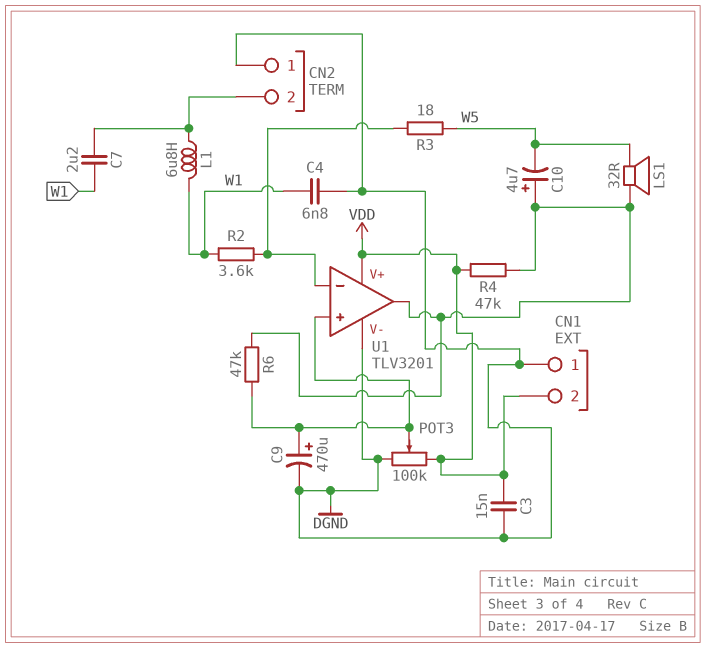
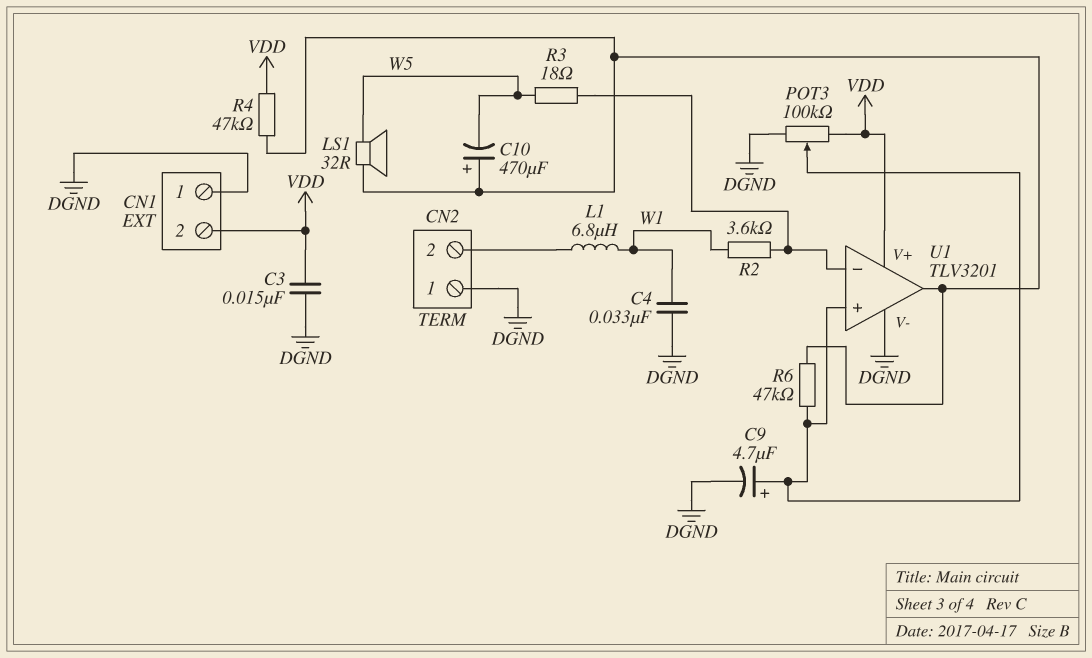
C4: 6.8nF (DGND, W1) -> 33nF (DGND, W1)
C7: 2.2uF (CN2/2, W1) -> none
C9: 470uF (plus U1/in+, minus DGND) -> 4.7uF (plus U1/in+, minus DGND)
C10: 4.7uF (plus U1/out, minus W5) -> 470uF (plus U1/out, minus W5)

